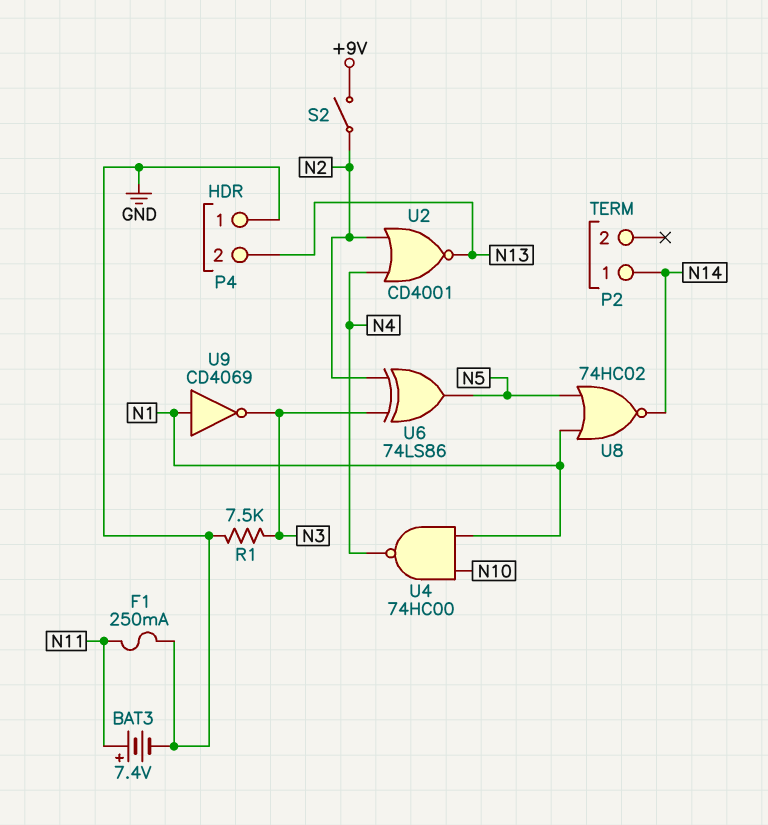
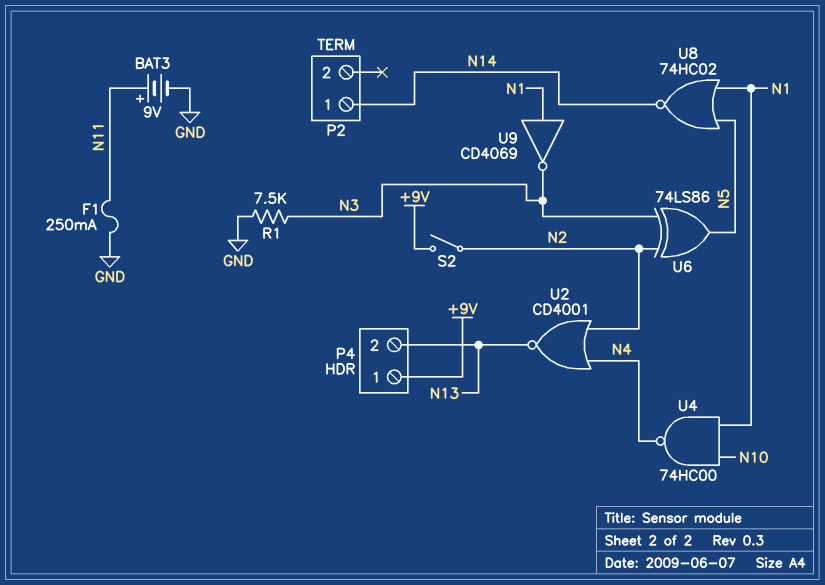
BAT3: 7.4V (plus N11, minus GND) -> 9V (plus N11, minus GND)
P4 pin 1: GND -> +9V

